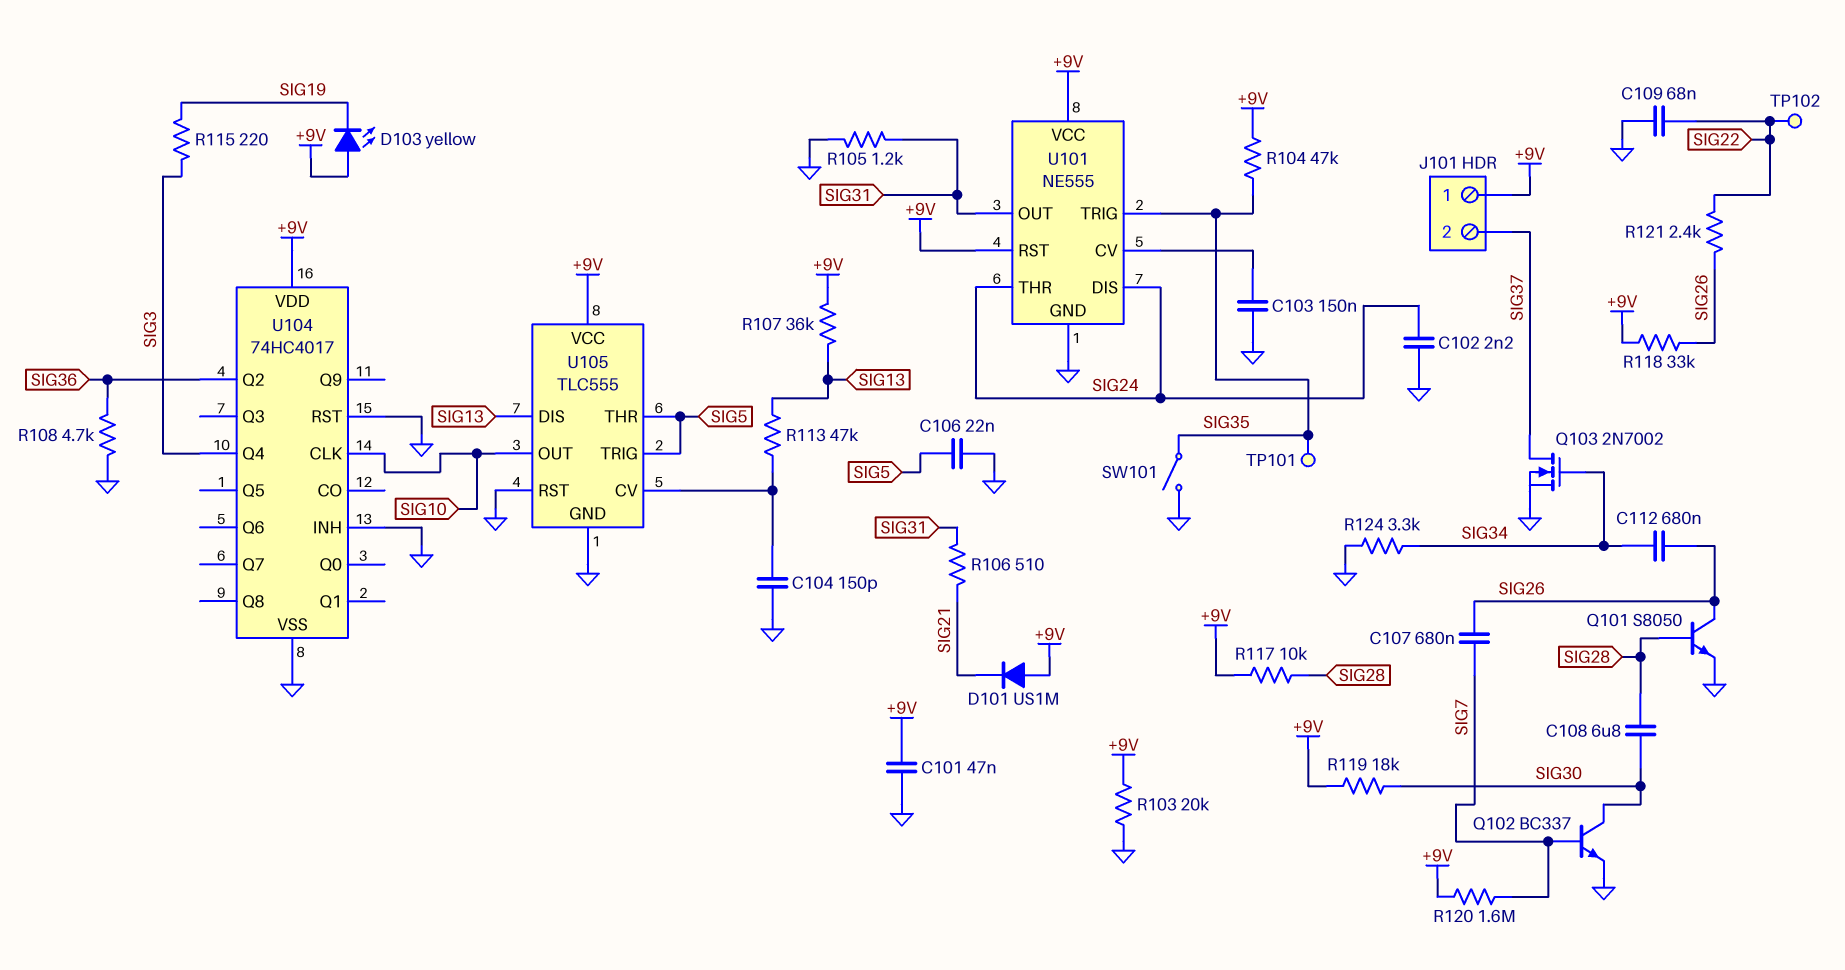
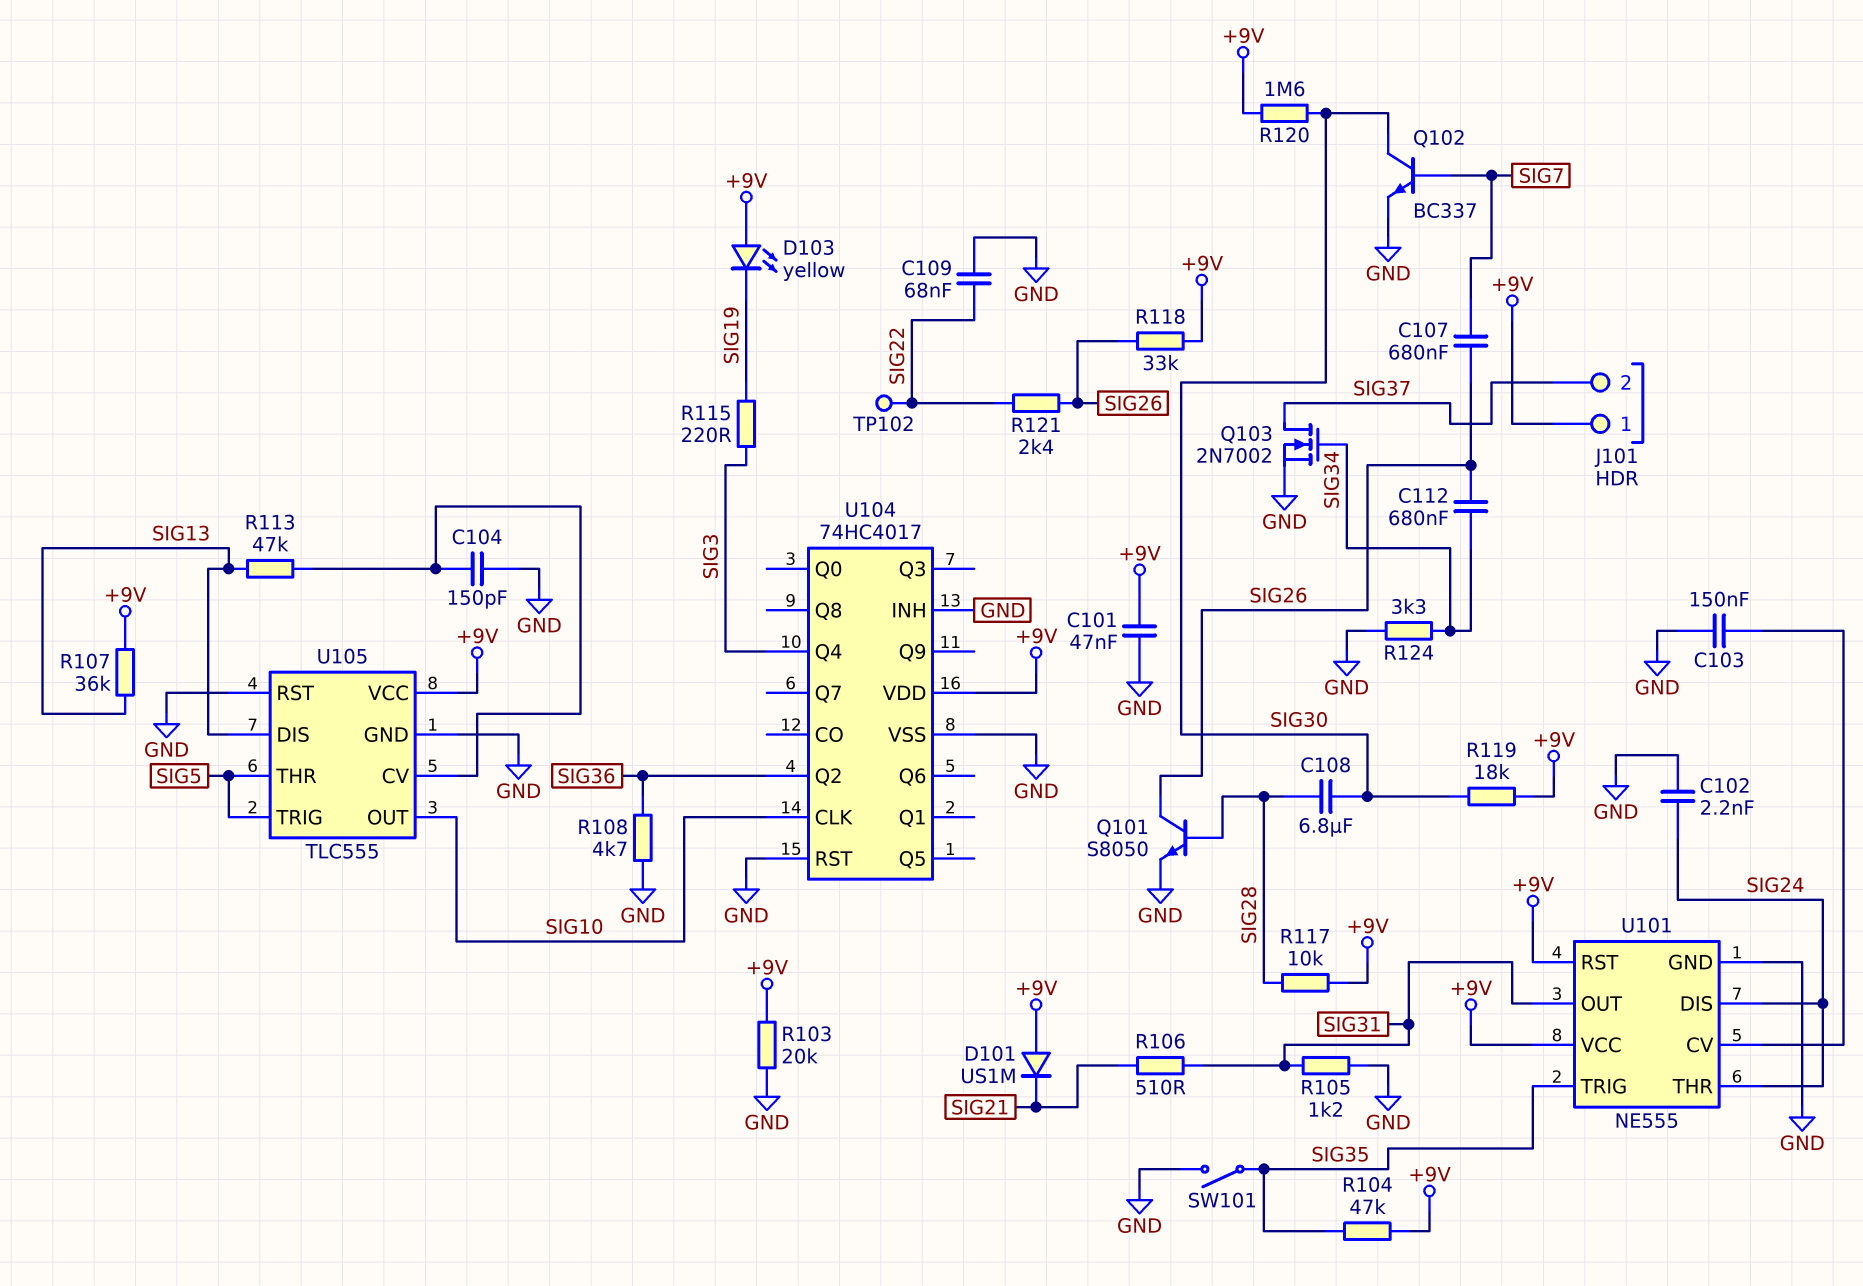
C106: 22nF (GND, SIG5) -> none
R120: 1.6M (+9V, SIG7) -> 1.6M (+9V, SIG30)
TP101: test point (SIG35) -> none

